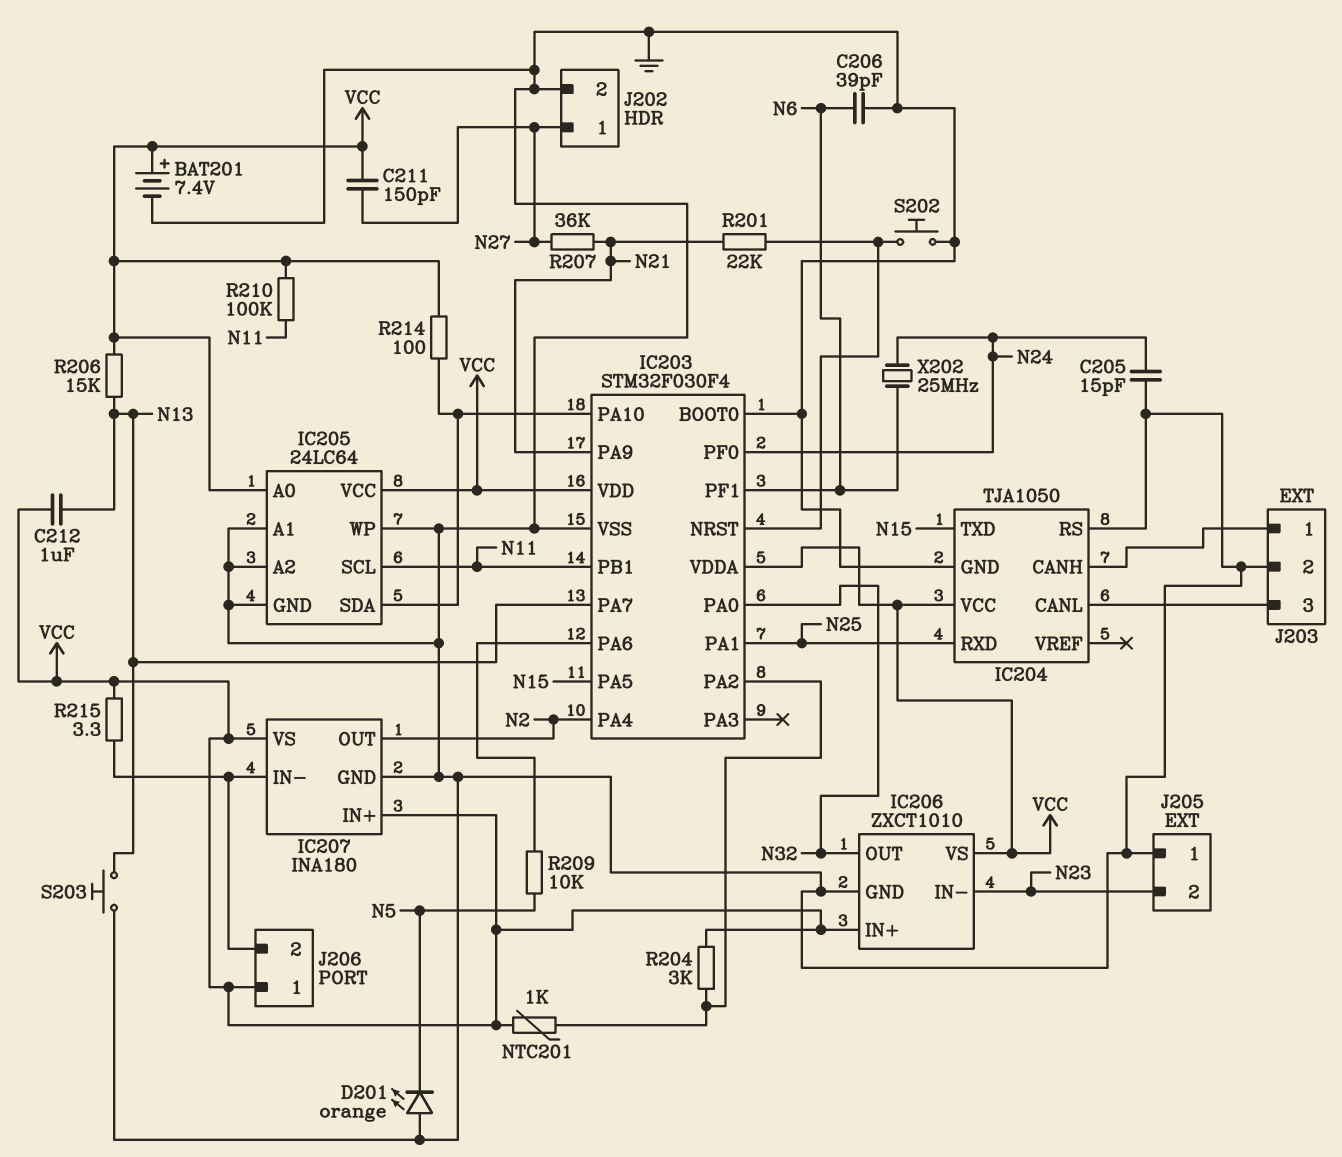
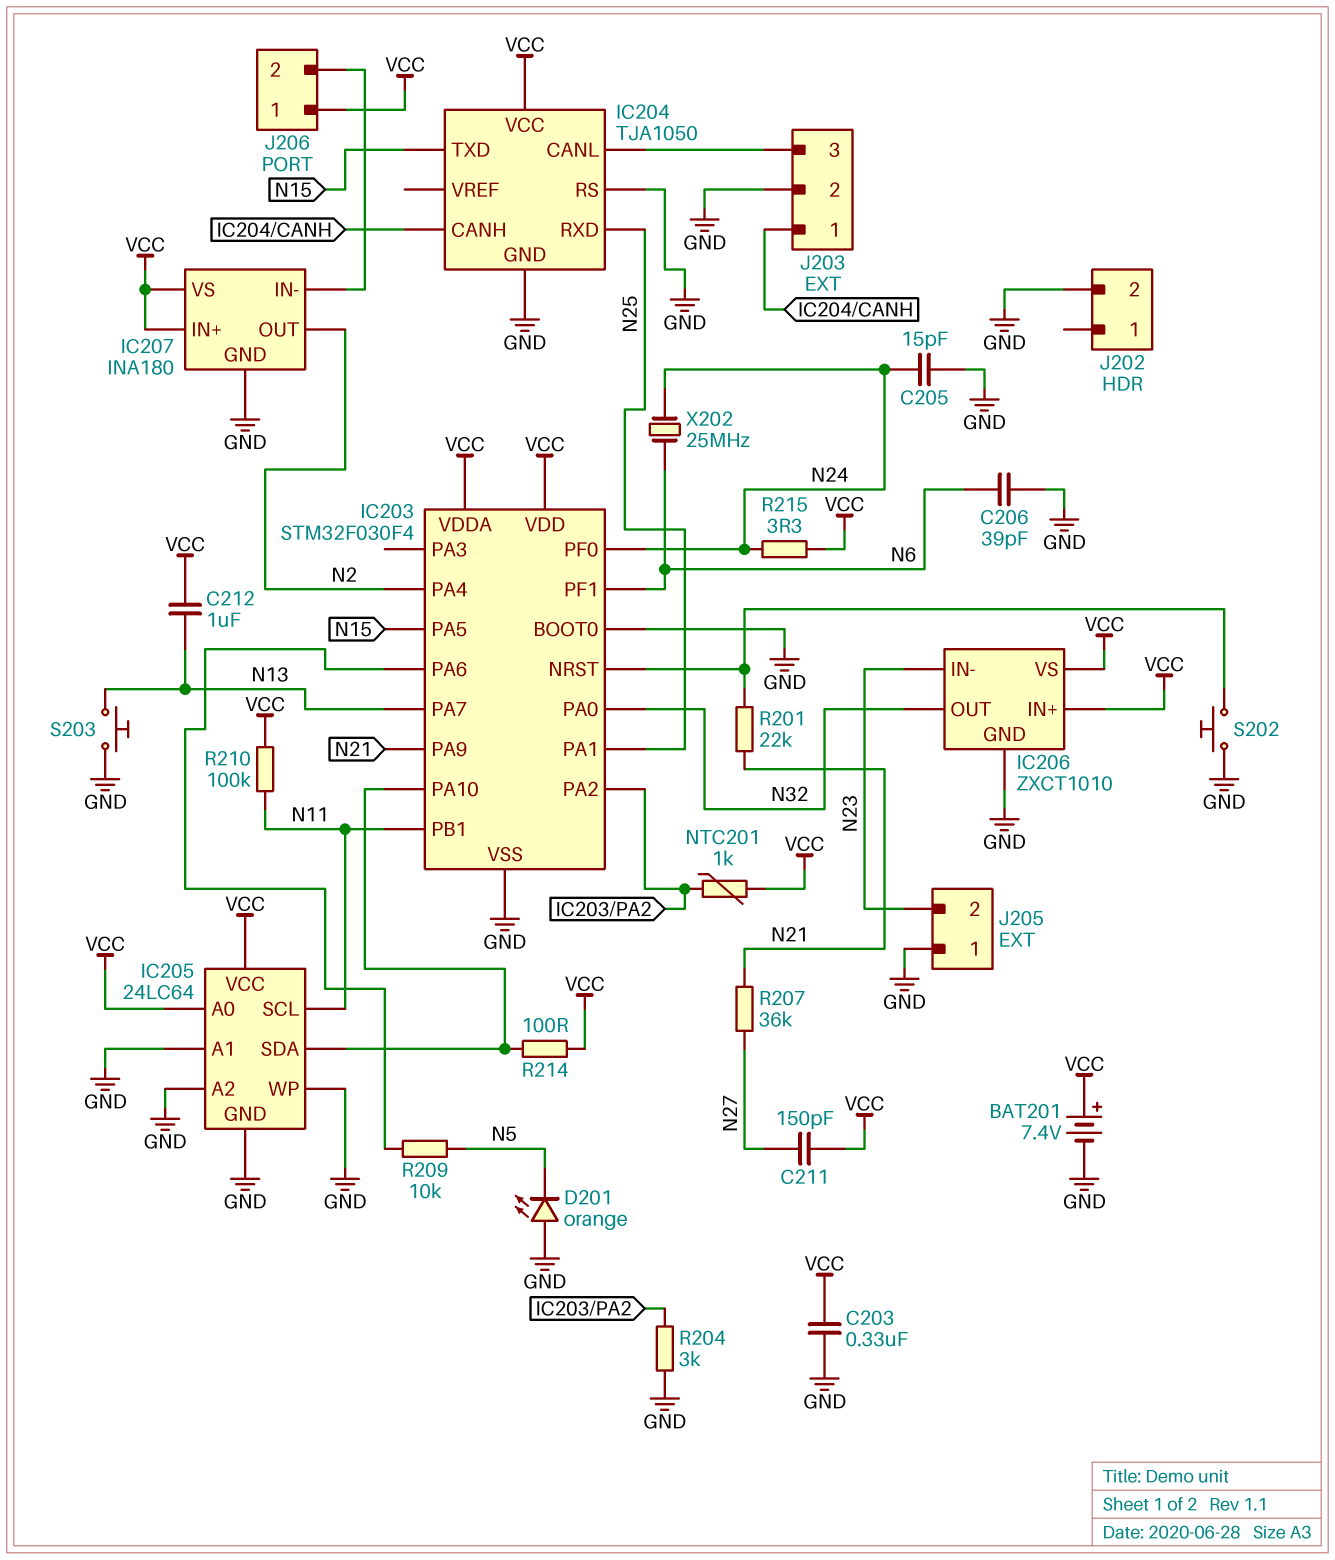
C203: none -> 330nF (GND, VCC)
J202 pin 1: N27 -> none
R204: 3k (IC203/PA2, VCC) -> 3k (GND, IC203/PA2)
R206: 15k (N13, VCC) -> none
R215: 3.3 (IC207/IN-, VCC) -> 3.3 (N24, VCC)

